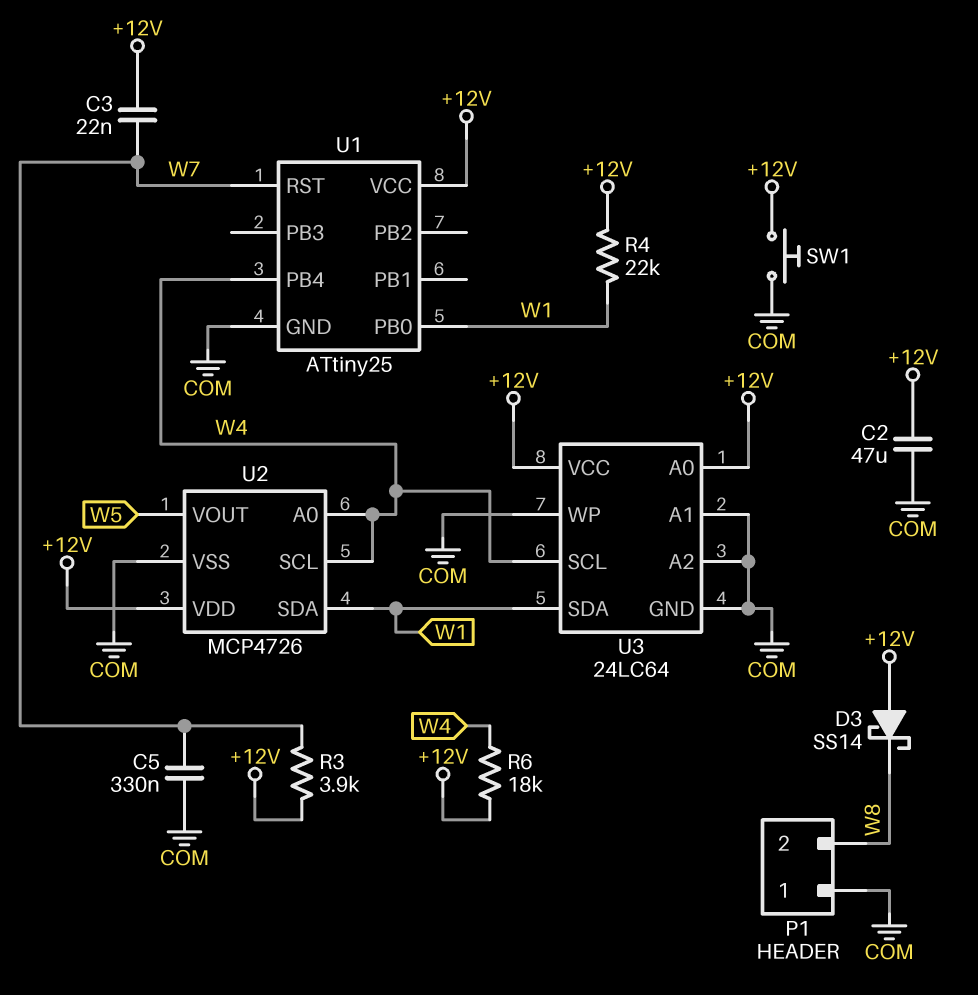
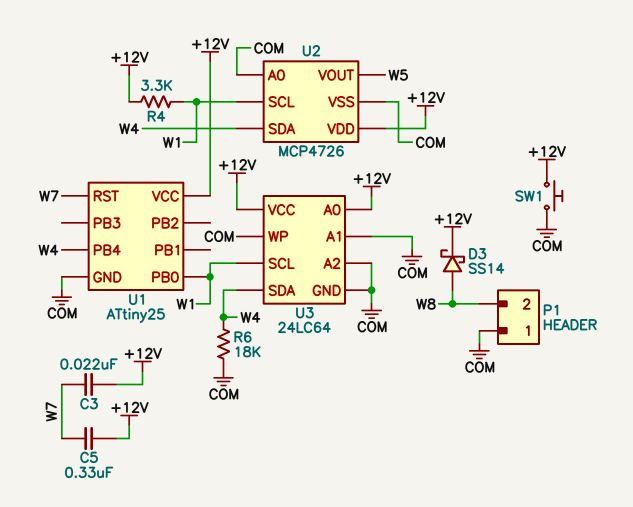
C2: 47uF (+12V, COM) -> none
C5: 330nF (COM, W7) -> 330nF (+12V, W7)
D3: schottky SS14 (A +12V, K W8) -> schottky SS14 (A W8, K +12V)
R3: 3.9k (+12V, W7) -> none
R4: 22k (+12V, W1) -> 3.3k (+12V, W1)
R6: 18k (+12V, W4) -> 18k (COM, W4)
U2 pin A0: W4 -> COM
U2 pin SCL: W4 -> W1
U2 pin SDA: W1 -> W4
U3 pin SCL: W4 -> W1
U3 pin SDA: W1 -> W4

